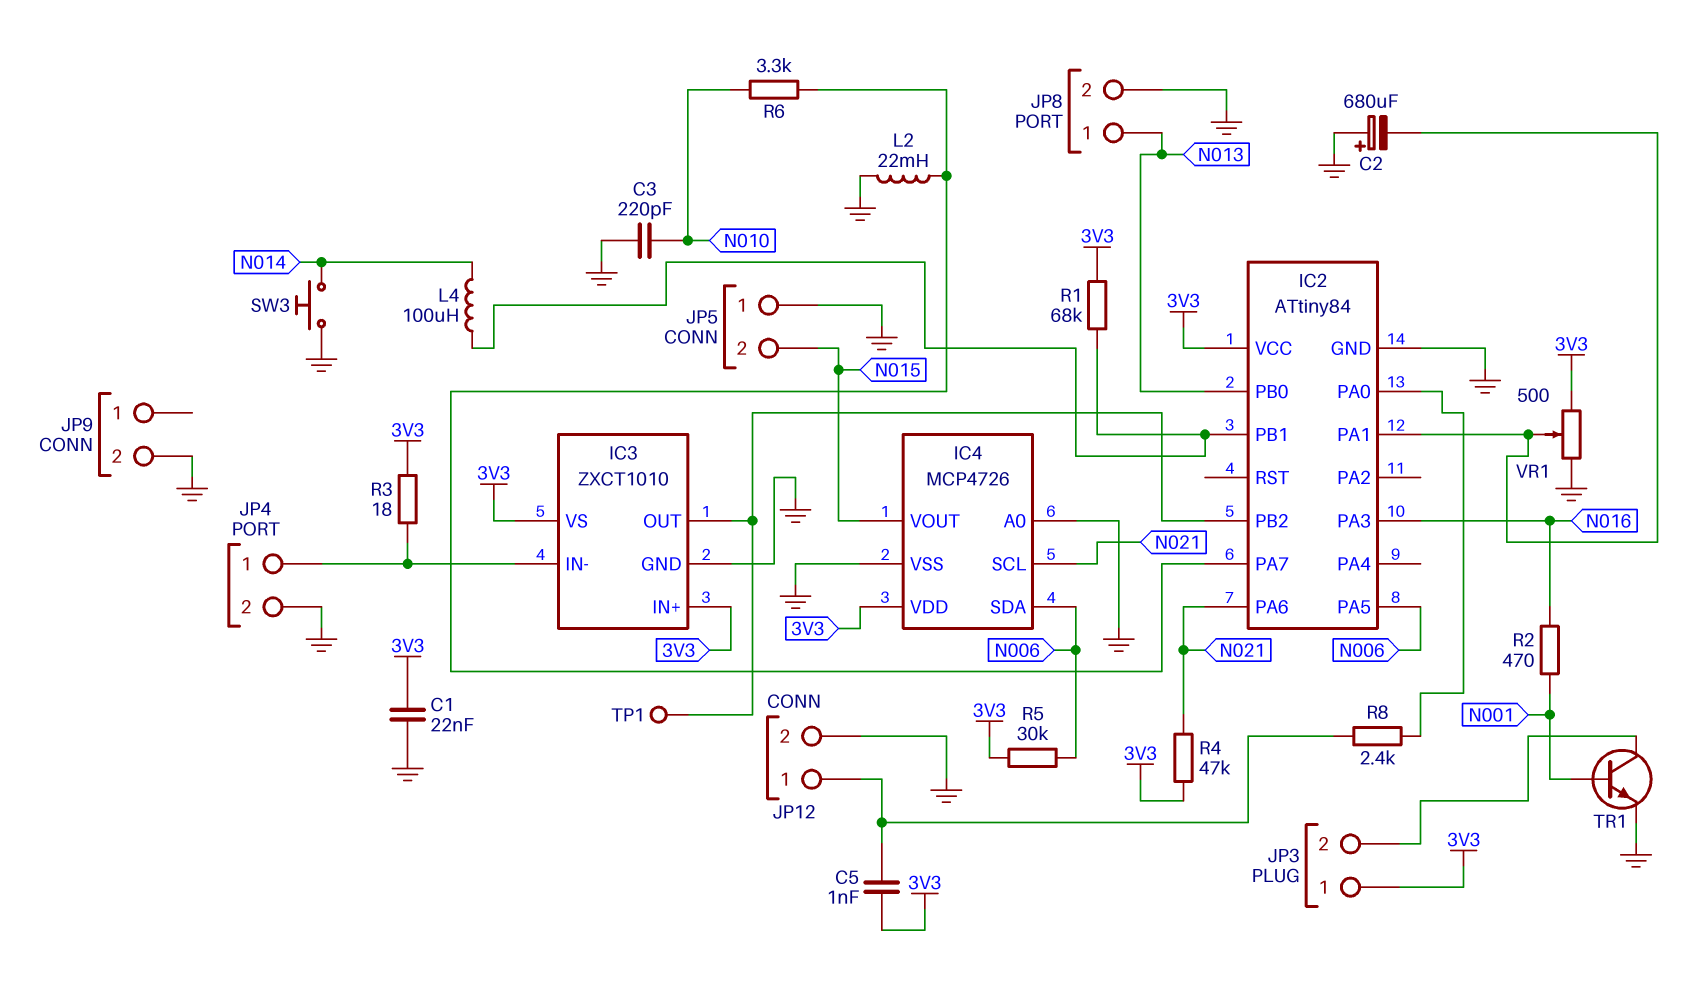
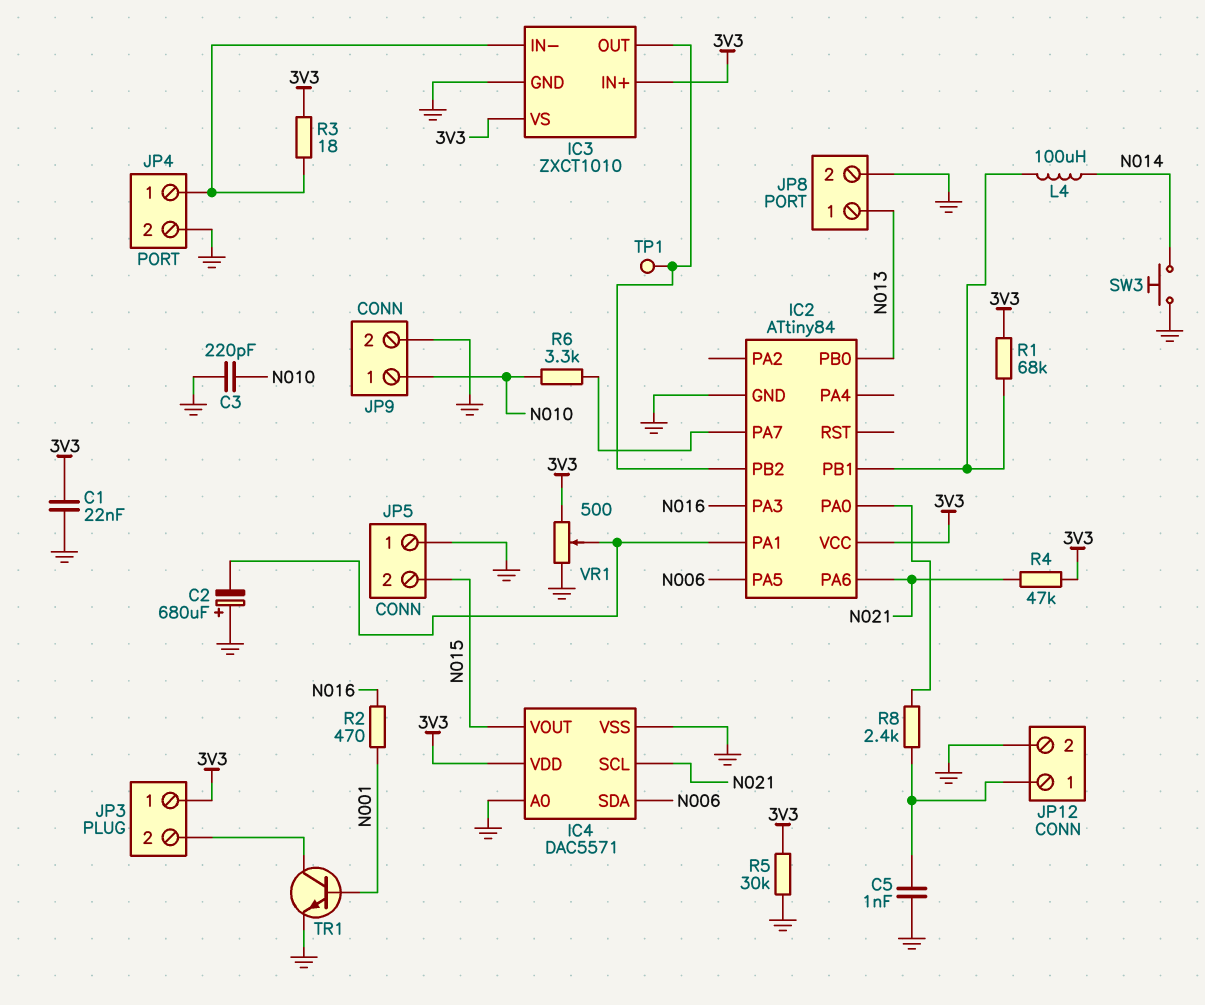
C5: 1nF (3V3, JP12/1) -> 1nF (GND, JP12/1)
IC4: MCP4726 -> DAC5571
JP9 pin 1: none -> N010
L2: 22mH (GND, IC2/PA7) -> none
R5: 30k (3V3, N006) -> 30k (3V3, GND)

